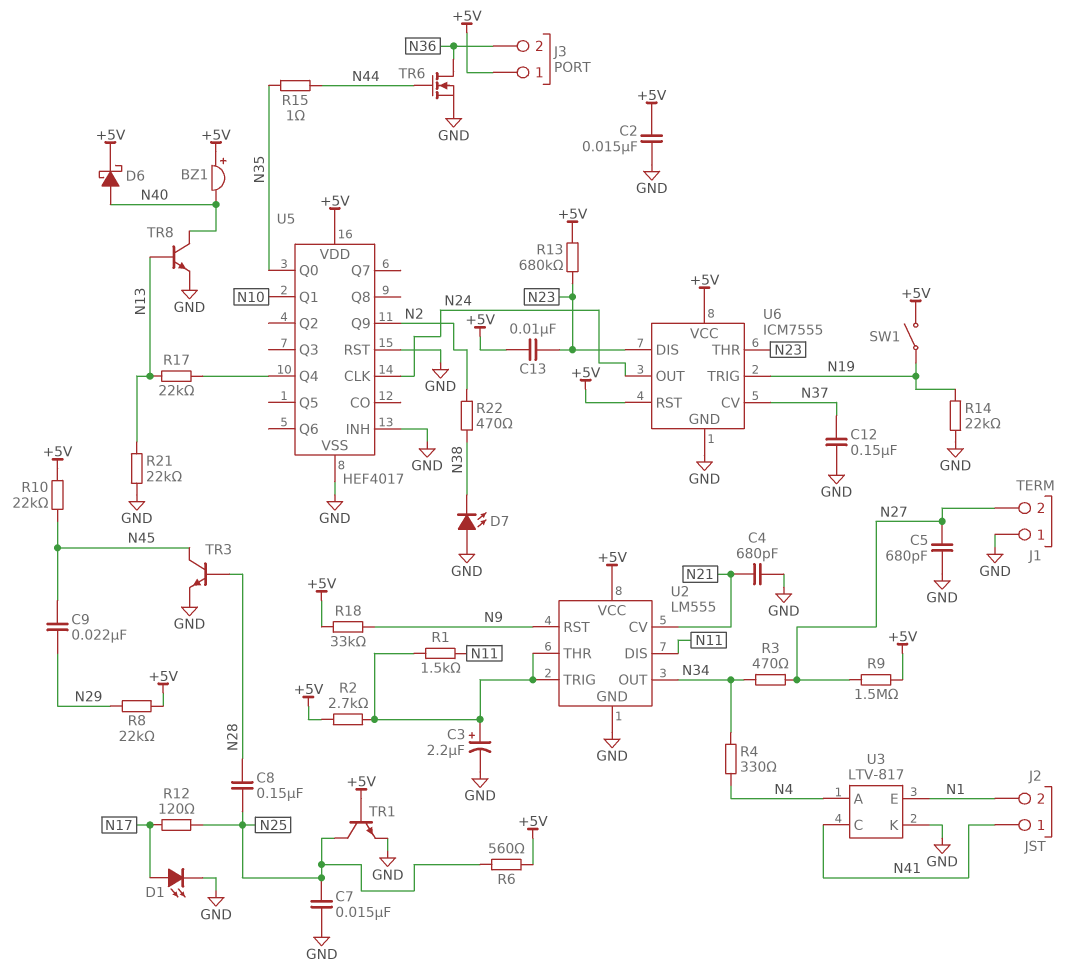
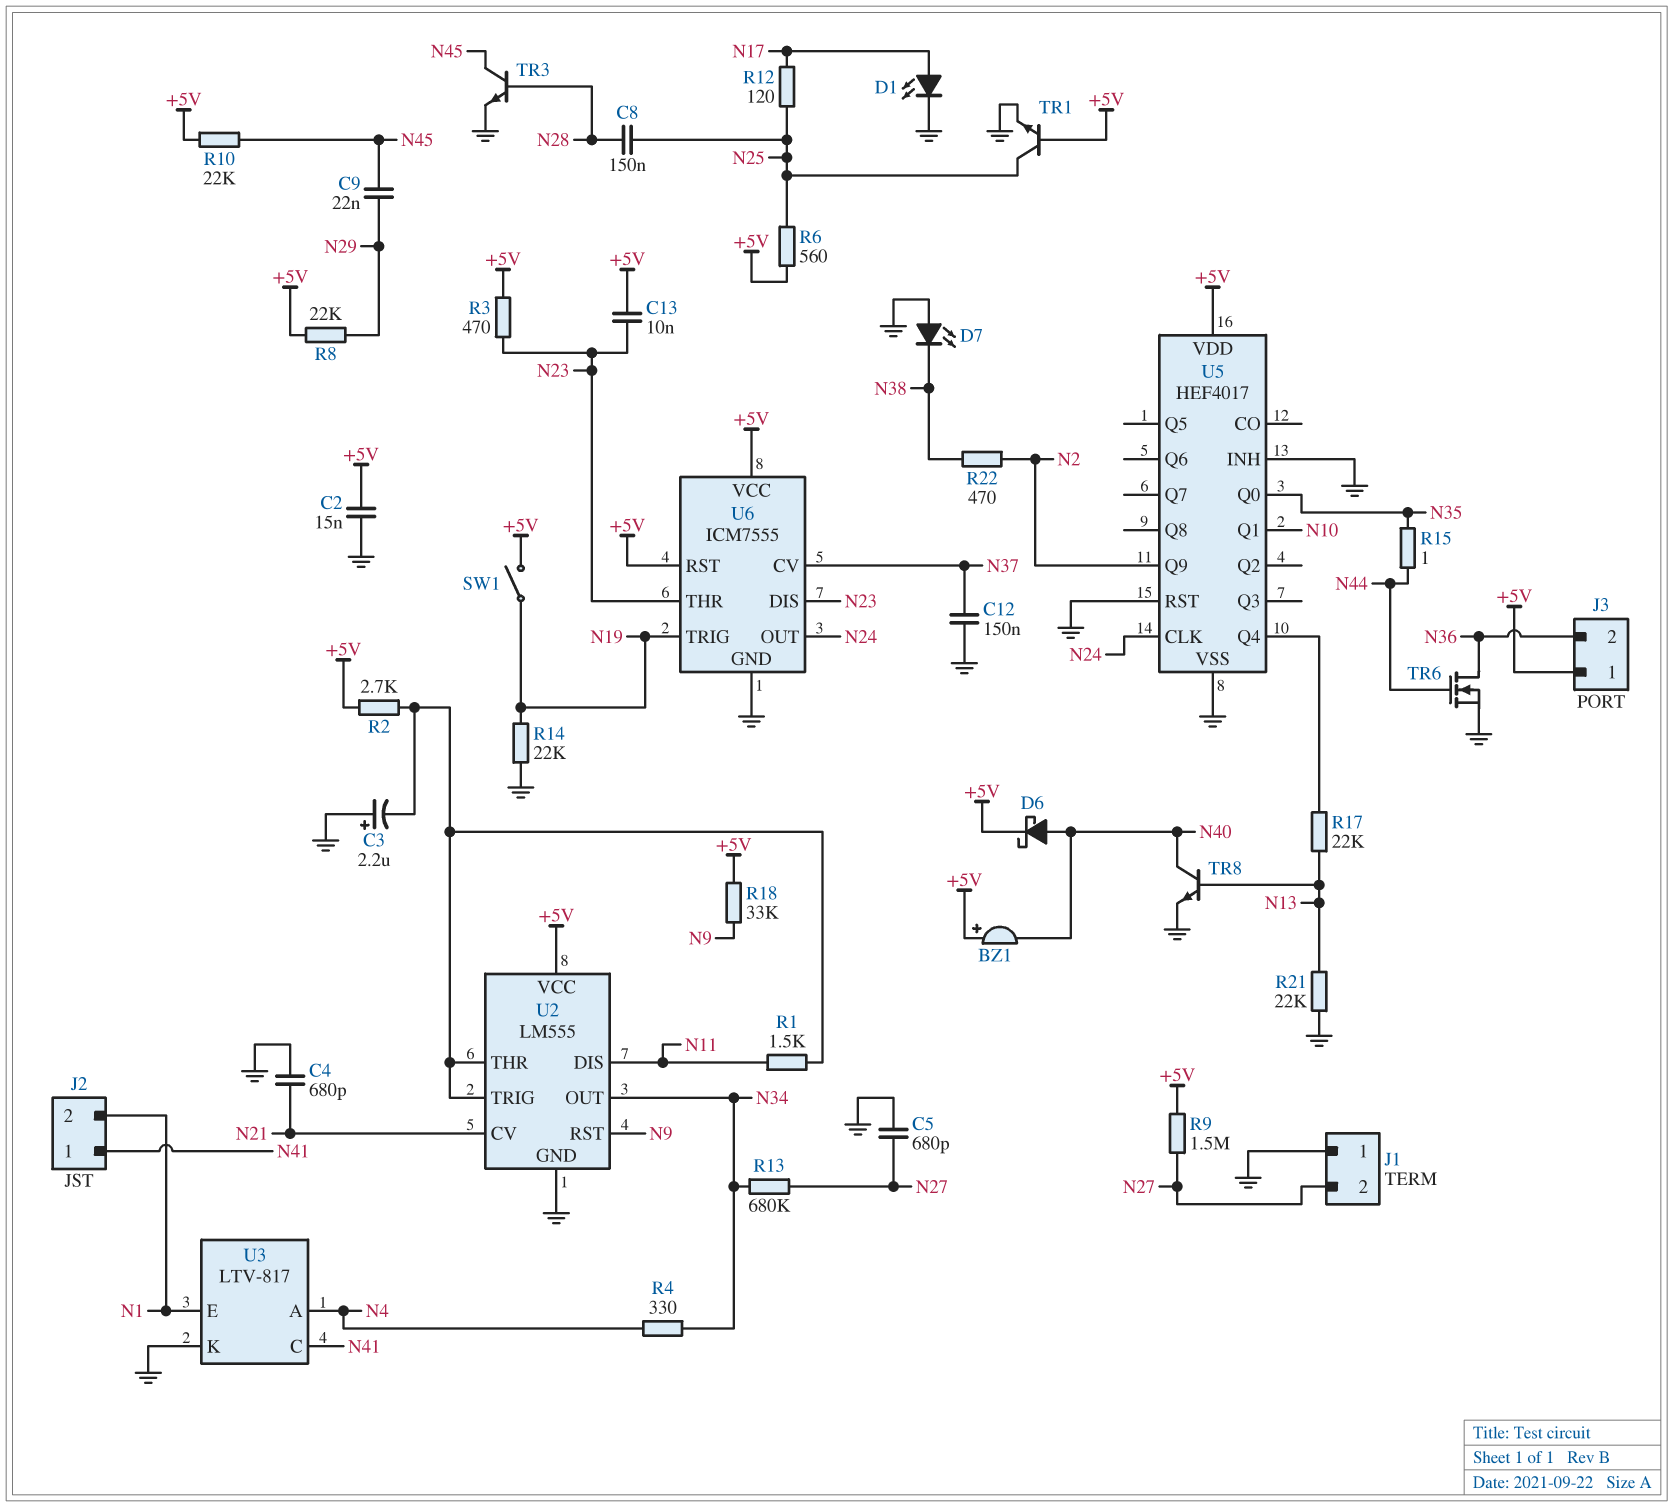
C3: 2.2uF (plus U2/THR, minus GND) -> 2.2uF (plus GND, minus U2/THR)
C7: 15nF (GND, N25) -> none
R3: 470 (N27, N34) -> 470 (+5V, N23)
R13: 680k (+5V, N23) -> 680k (N27, N34)

